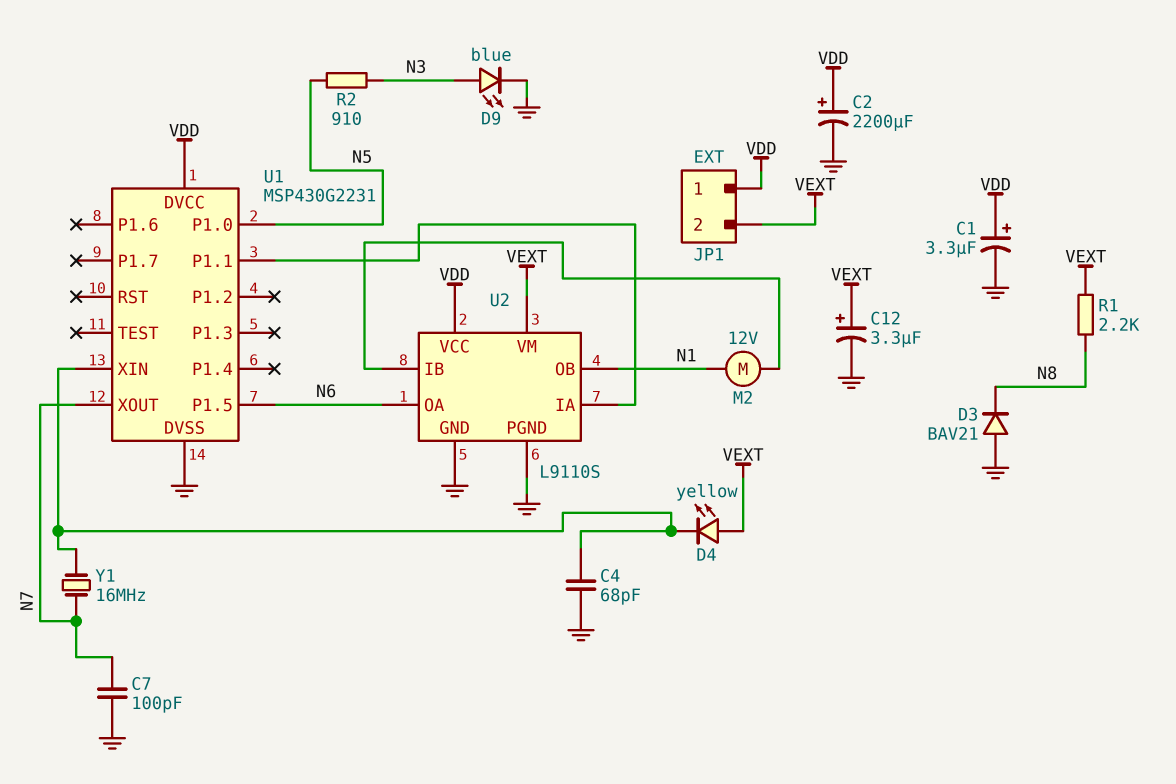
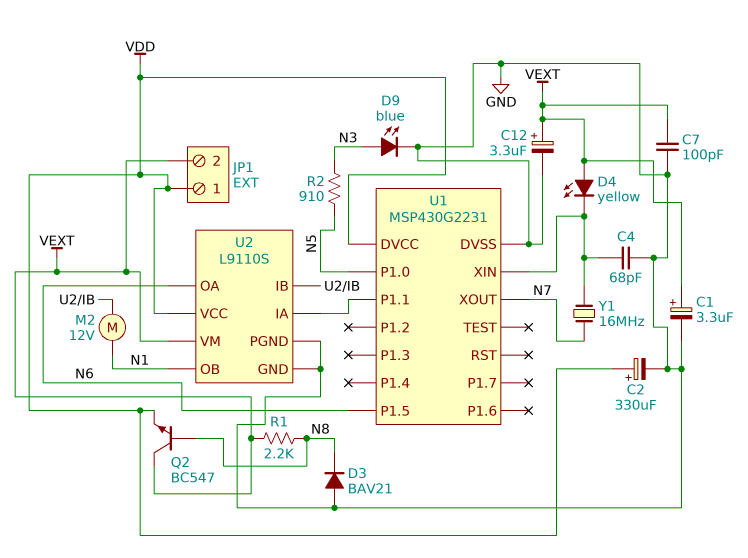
C1: 3.3uF (plus VDD, minus GND) -> 3.3uF (plus VEXT, minus GND)
C2: 2200uF (plus VDD, minus GND) -> 330uF (plus VDD, minus GND)
C7: 100pF (GND, N7) -> 100pF (GND, VEXT)
Q2: none -> NPN BC547 (B N8, C VEXT, E VDD)

